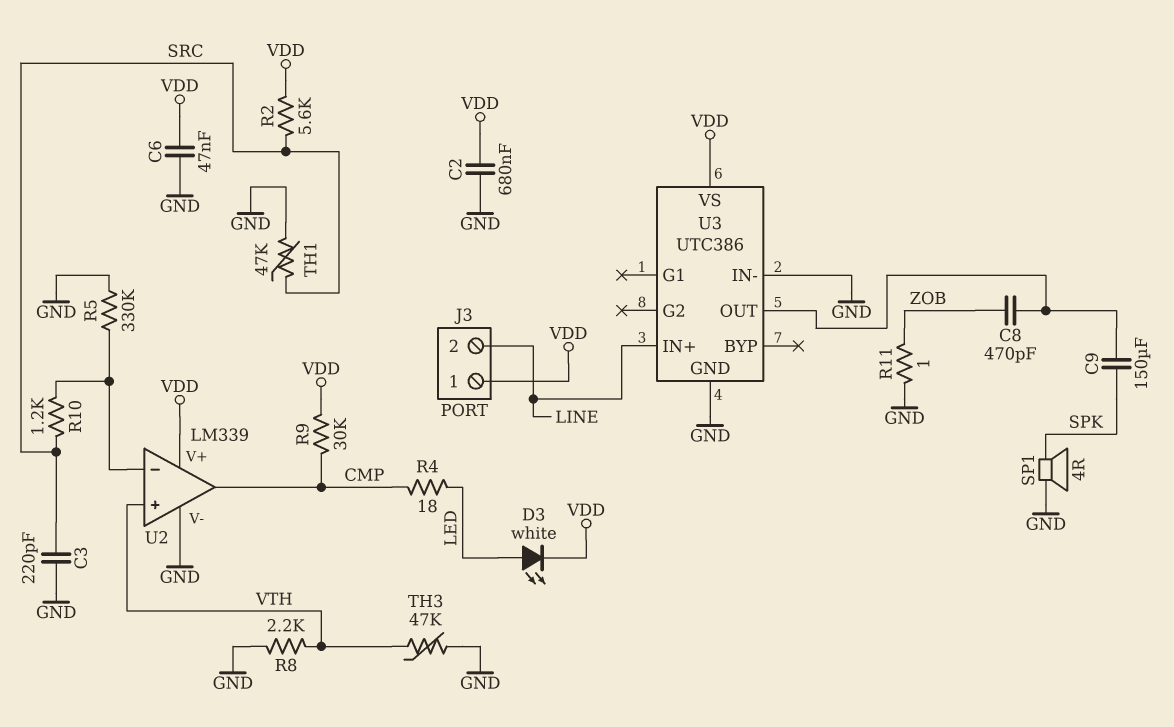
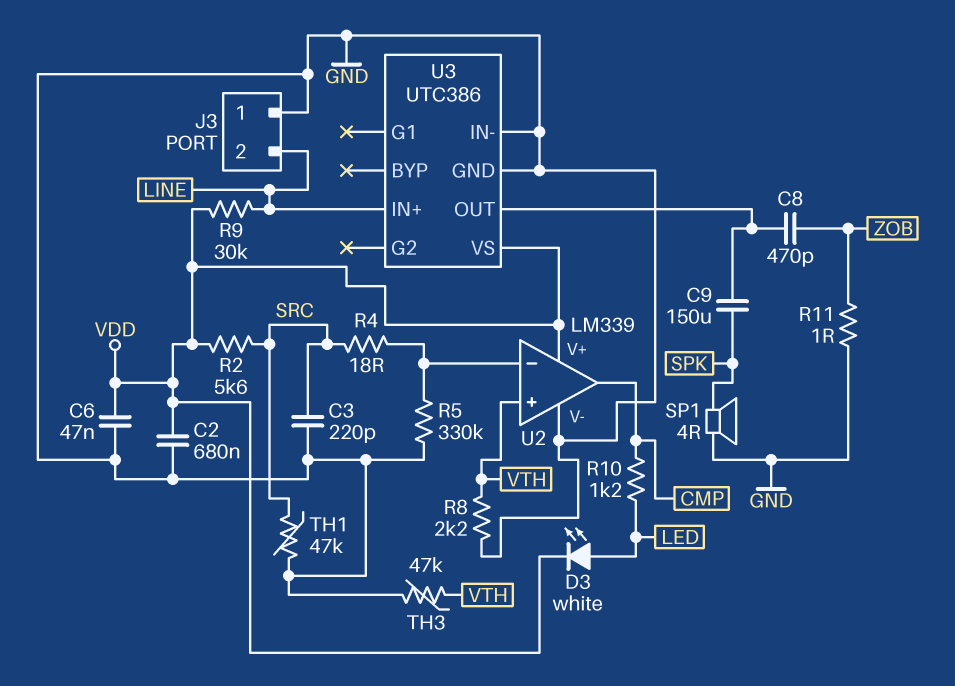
J3 pin 1: VDD -> GND
R4: 18 (CMP, LED) -> 18 (SRC, U2/in-)
R9: 30k (CMP, VDD) -> 30k (LINE, VDD)
R10: 1.2k (SRC, U2/in-) -> 1.2k (CMP, LED)

